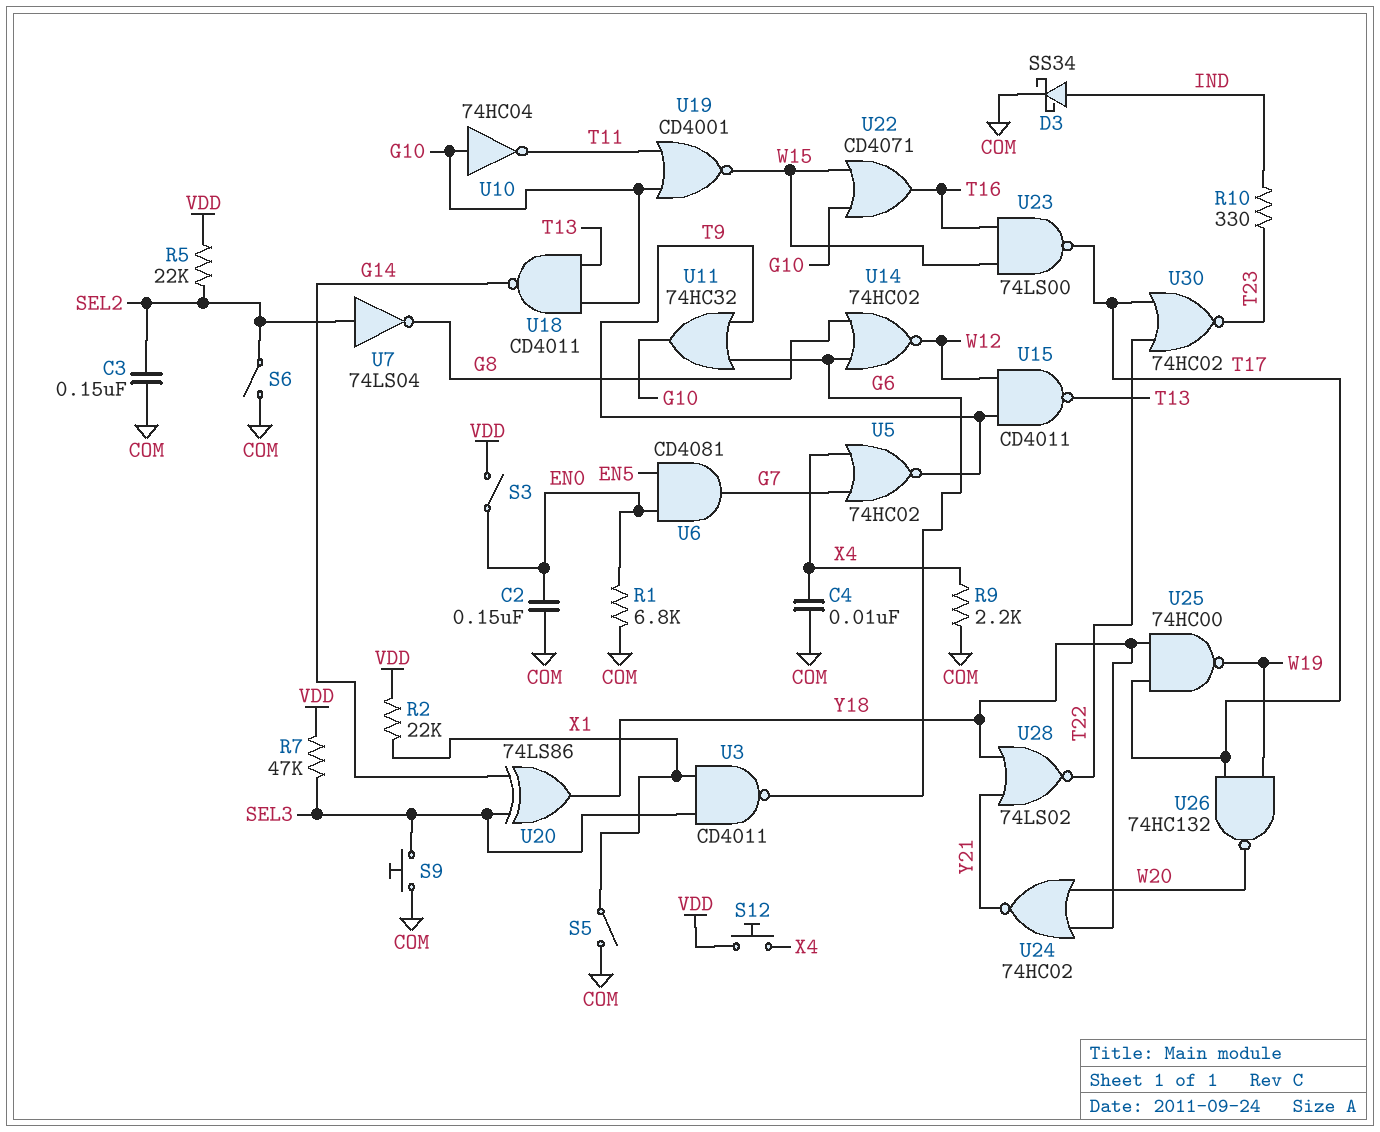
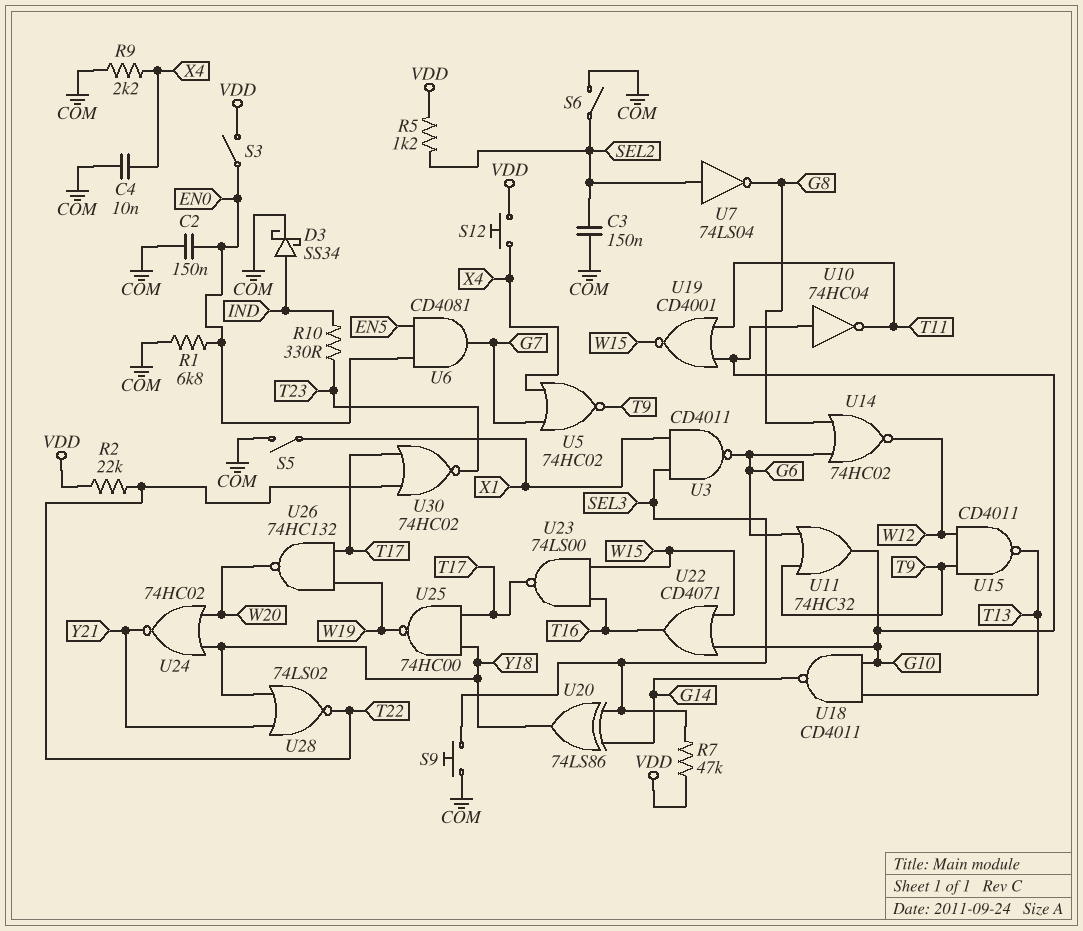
R2: 22k (VDD, X1) -> 22k (T22, VDD)
R5: 22k (SEL2, VDD) -> 1.2k (SEL2, VDD)

